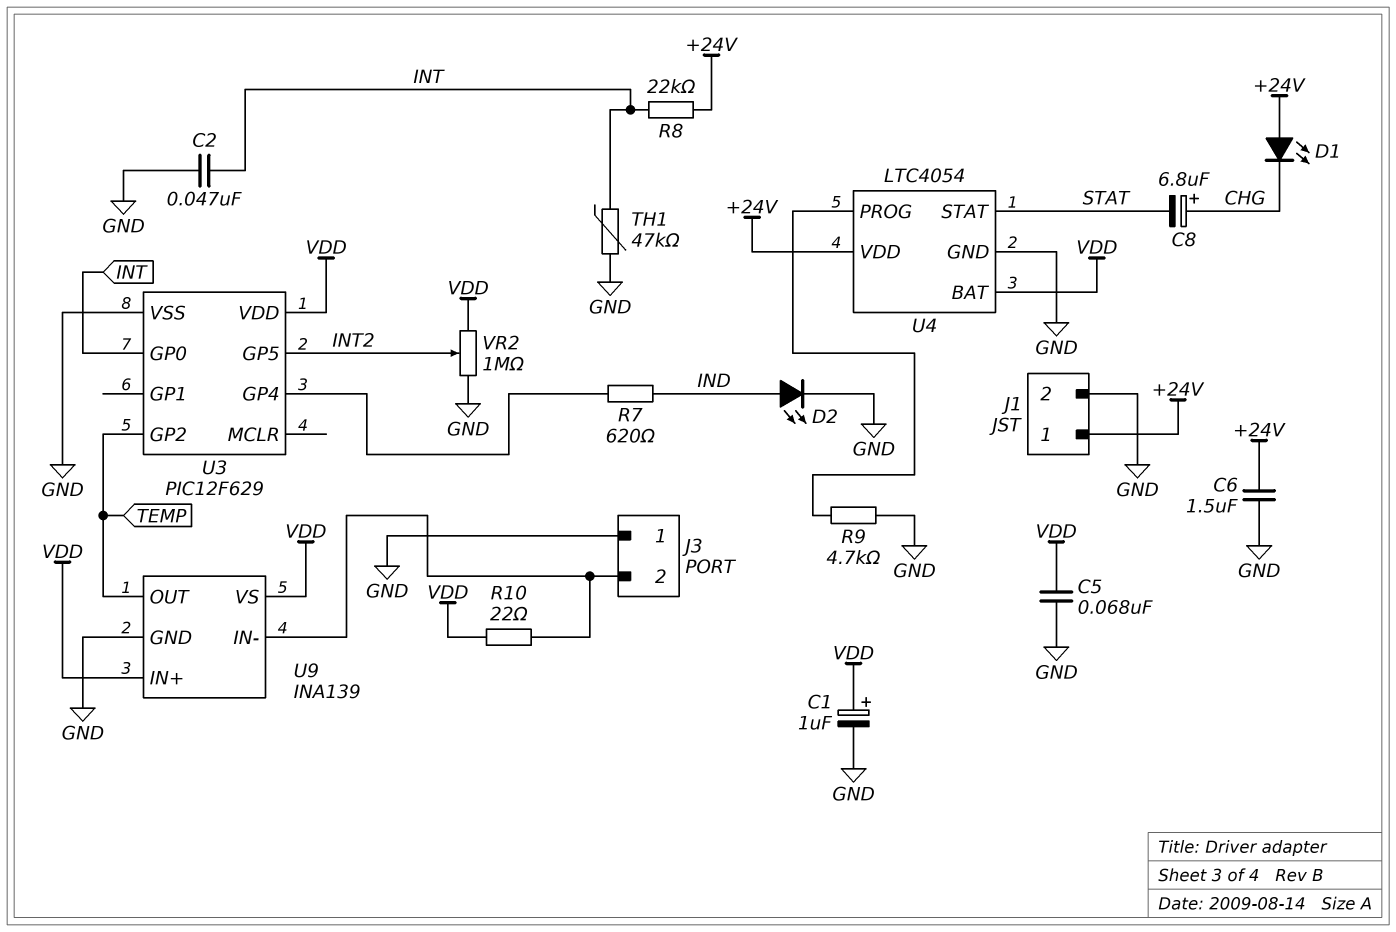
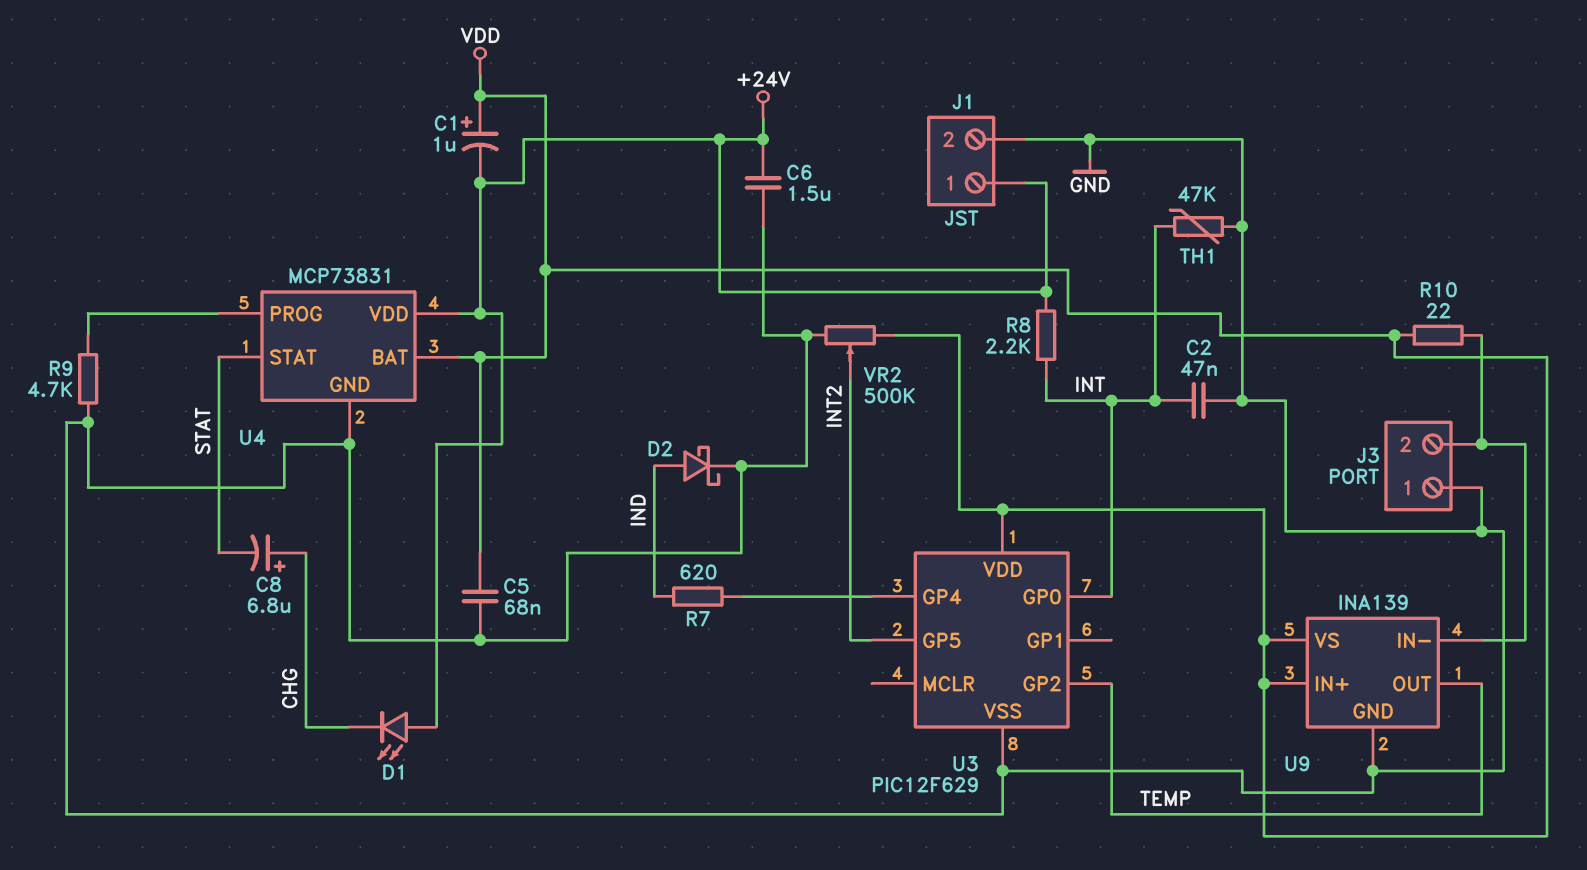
C1: 1uF (plus VDD, minus GND) -> 1uF (plus VDD, minus +24V)
D2: LED (A IND, K GND) -> schottky (A IND, K GND)
R8: 22k (+24V, INT) -> 2.2k (+24V, INT)
U4: LTC4054 -> MCP73831
VR2: 1M (GND, VDD, wiper INT2) -> 500k (GND, VDD, wiper INT2)

